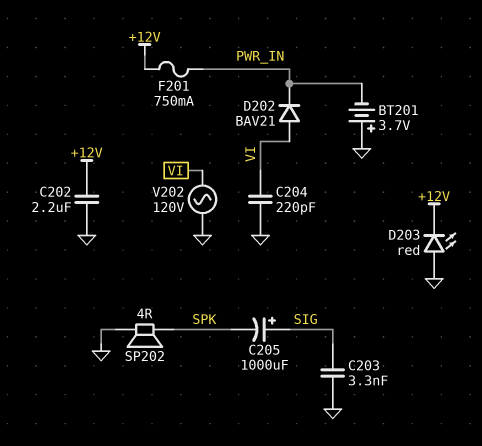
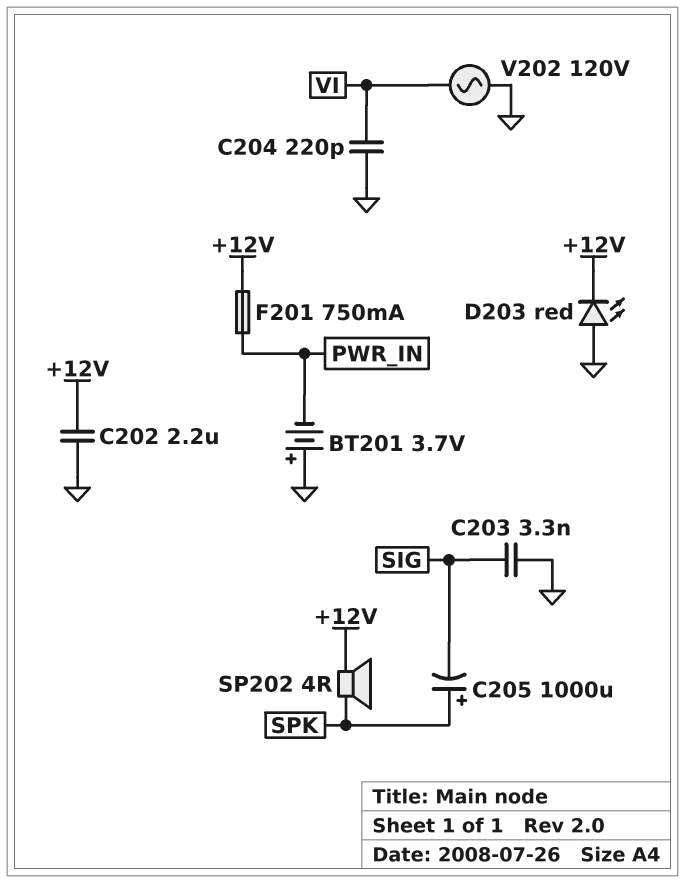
C205: 1000uF (plus SIG, minus SPK) -> 1000uF (plus SPK, minus SIG)
D202: diode BAV21 (A VI, K PWR_IN) -> none
SP202: speaker 4R (GND, SPK) -> speaker 4R (+12V, SPK)

